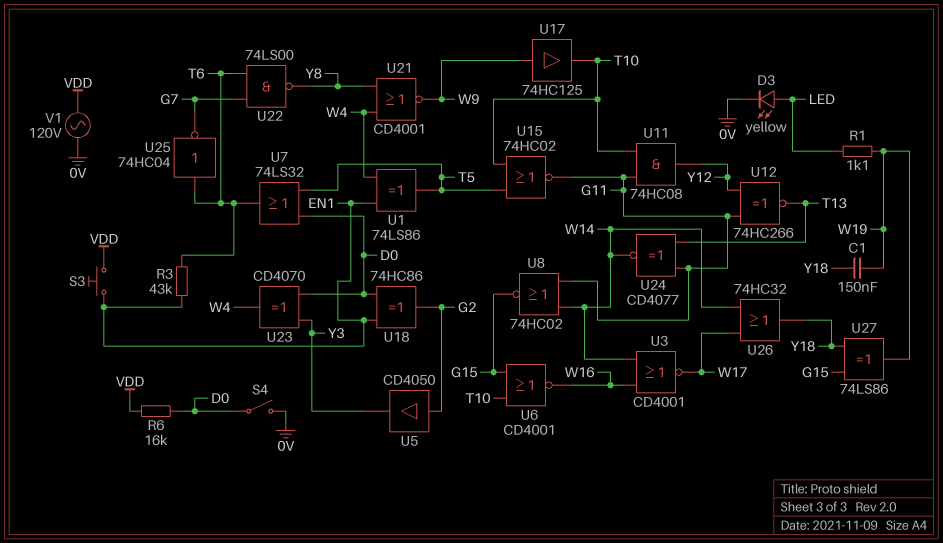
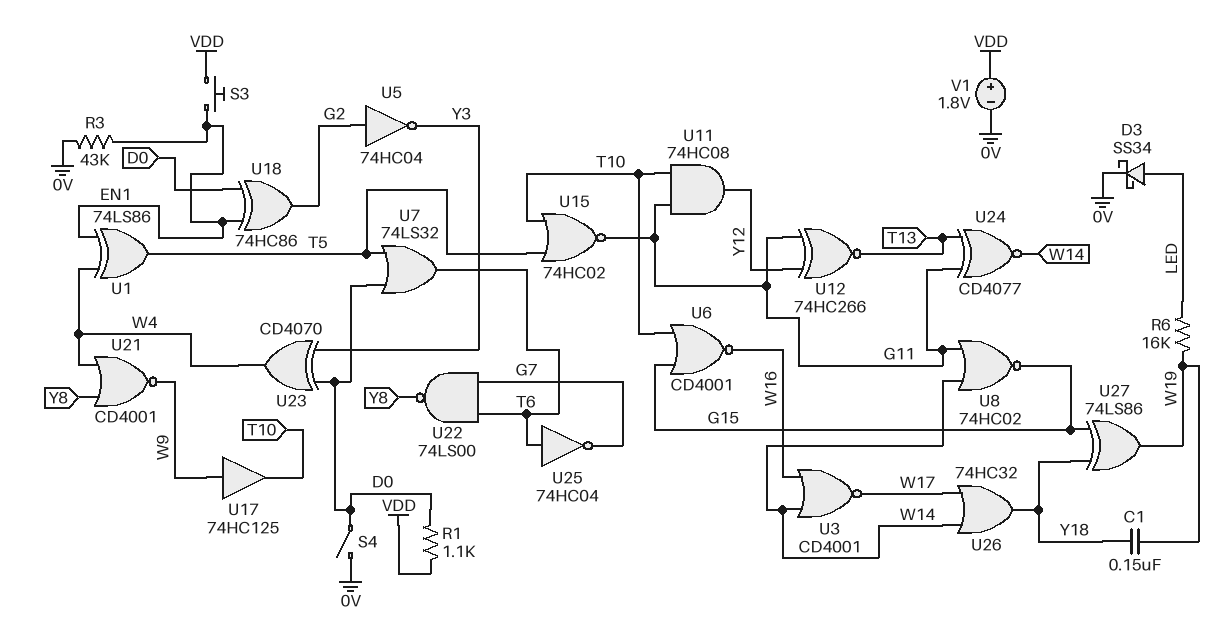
D3: LED yellow (A LED, K 0V) -> schottky SS34 (A LED, K 0V)
R1: 1.1k (LED, W19) -> 1.1k (D0, VDD)
R3: 43k (EN1, T6) -> 43k (0V, EN1)
R6: 16k (D0, VDD) -> 16k (LED, W19)
U5: buffer CD4050 (in G2, out Y3) -> NOT 74HC04 (in G2, out Y3)
V1: AC 120V (0V, VDD) -> 1.8V (plus VDD, minus 0V)

